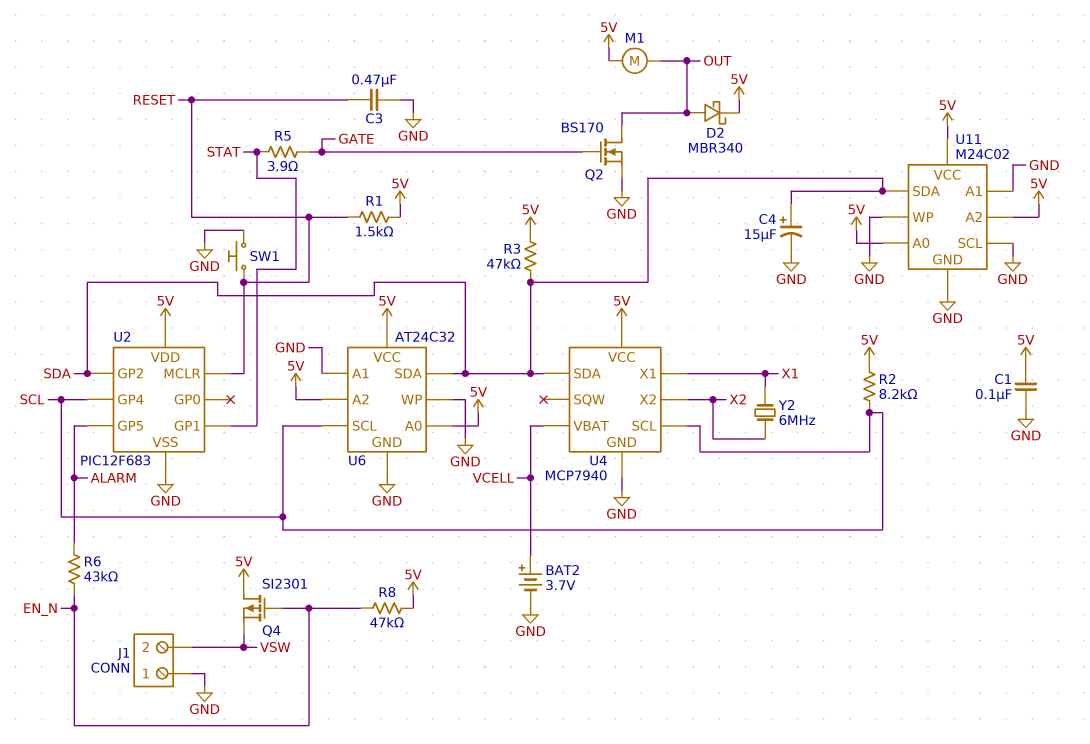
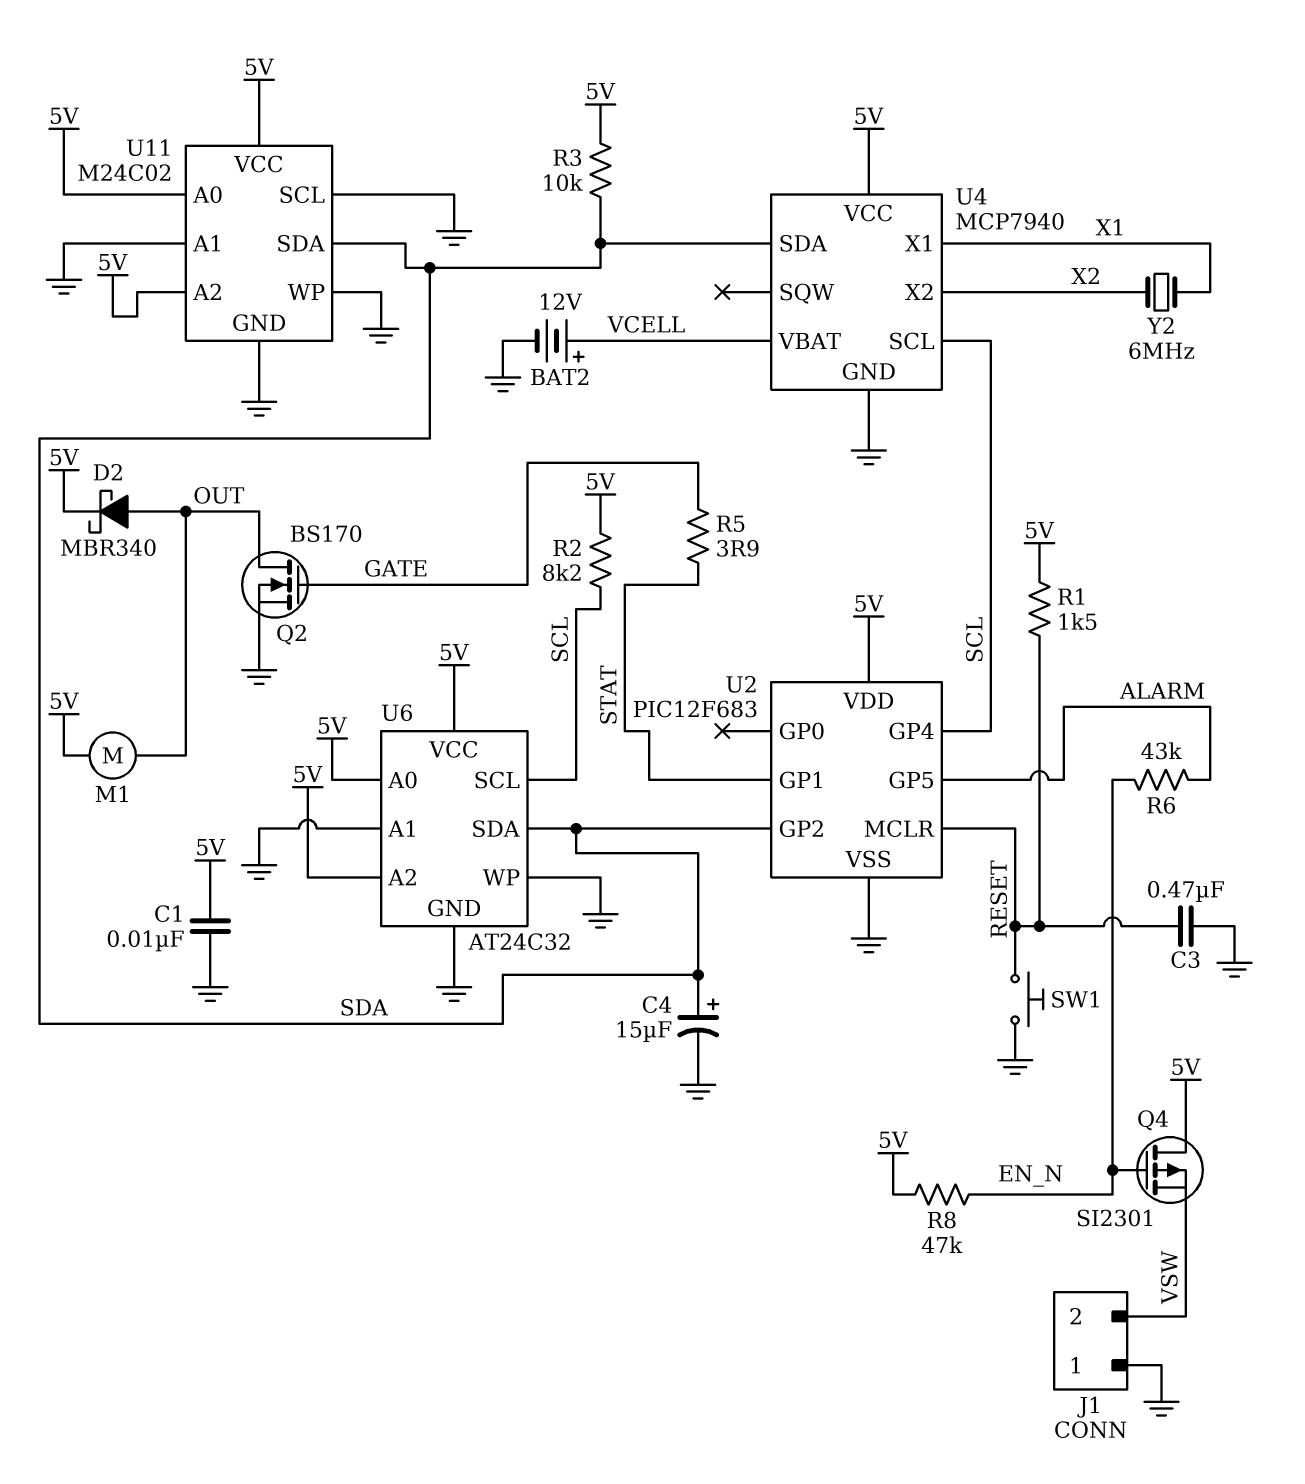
BAT2: 3.7V (plus VCELL, minus GND) -> 12V (plus VCELL, minus GND)
C1: 100nF (5V, GND) -> 10nF (5V, GND)
R3: 47k (5V, SDA) -> 10k (5V, SDA)

